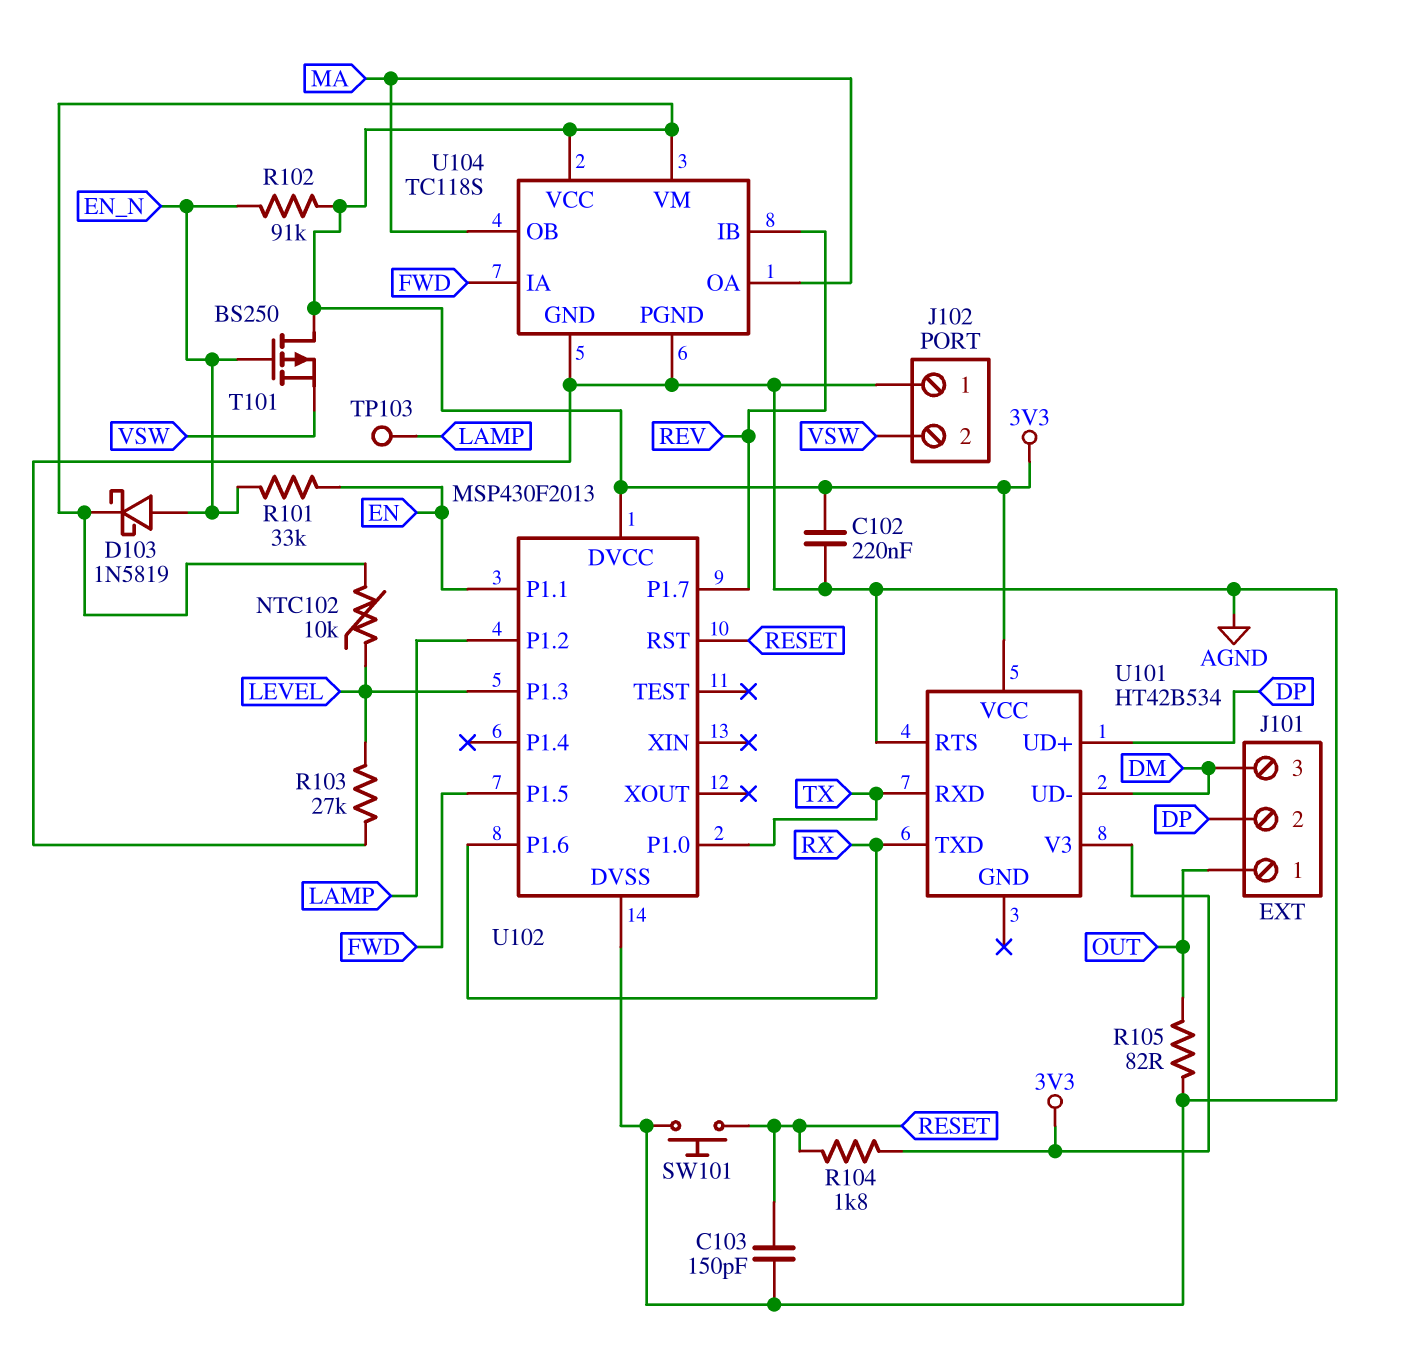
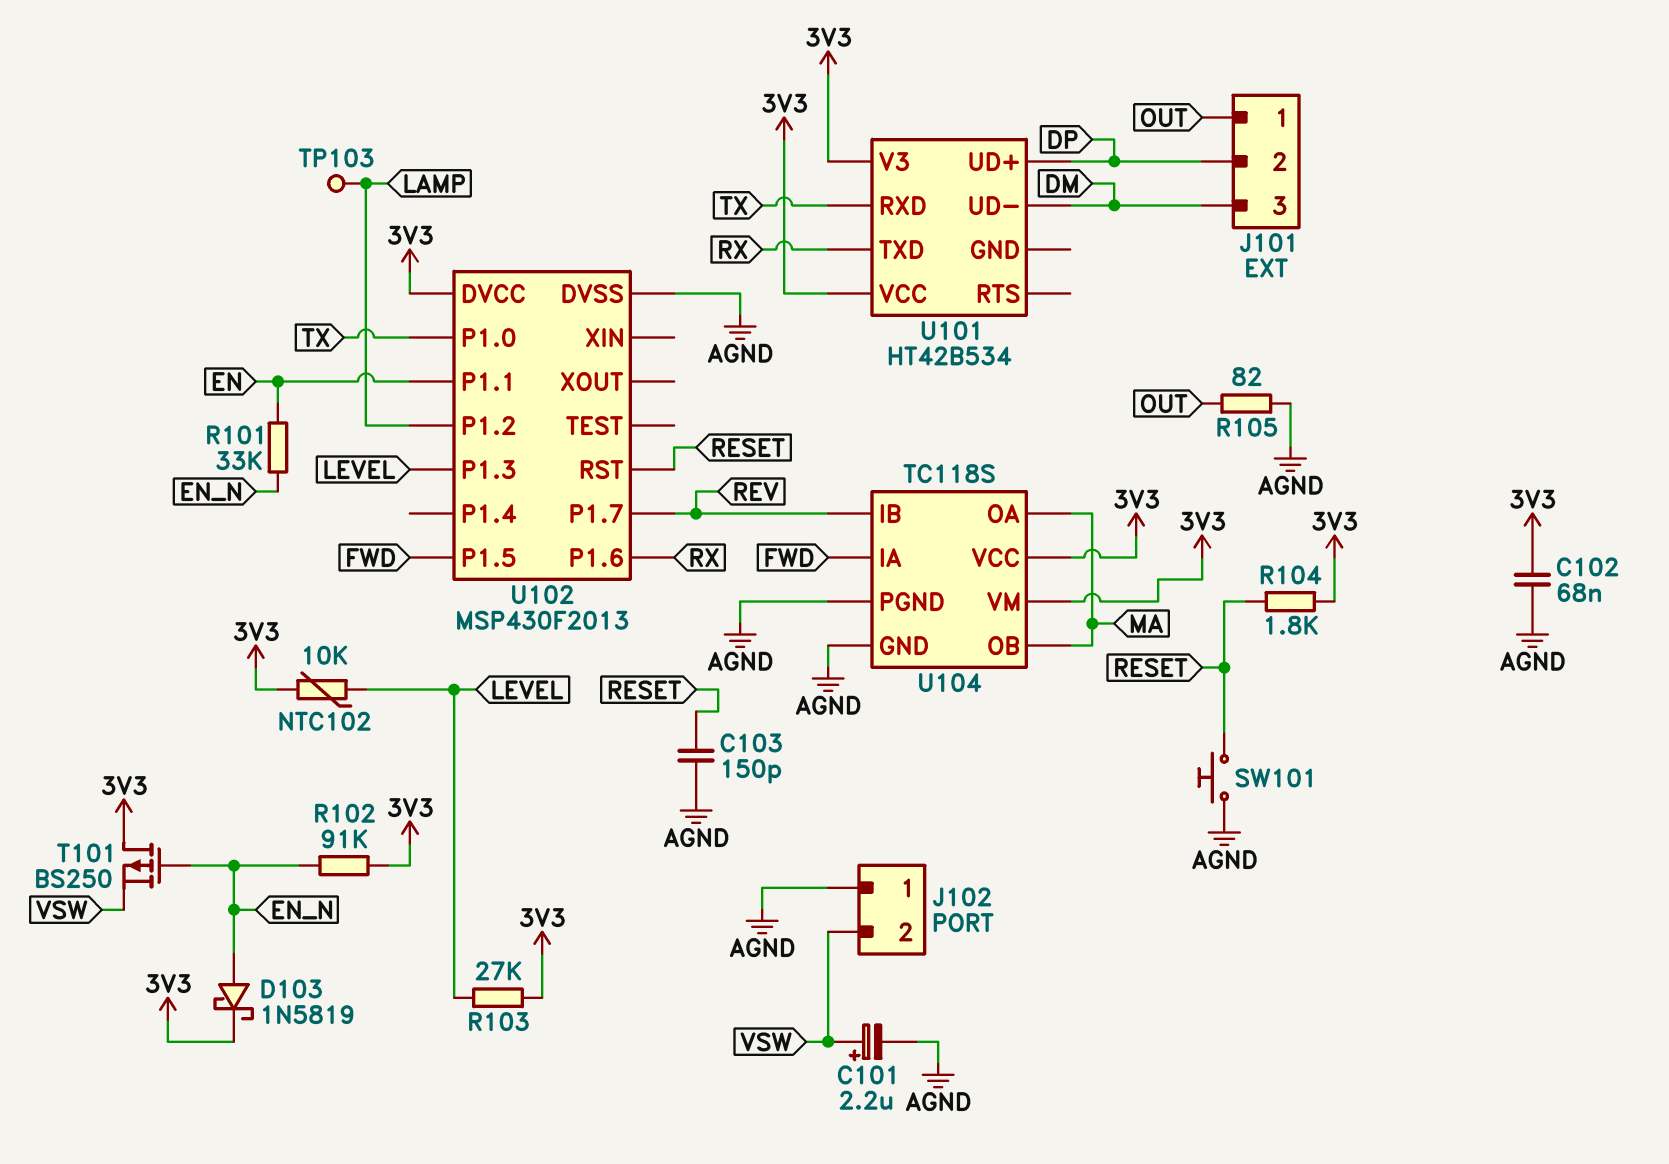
C101: none -> 2.2uF (plus VSW, minus AGND)
C102: 220nF (3V3, AGND) -> 68nF (3V3, AGND)
R103: 27k (AGND, LEVEL) -> 27k (3V3, LEVEL)
U101 pin RTS: AGND -> none

